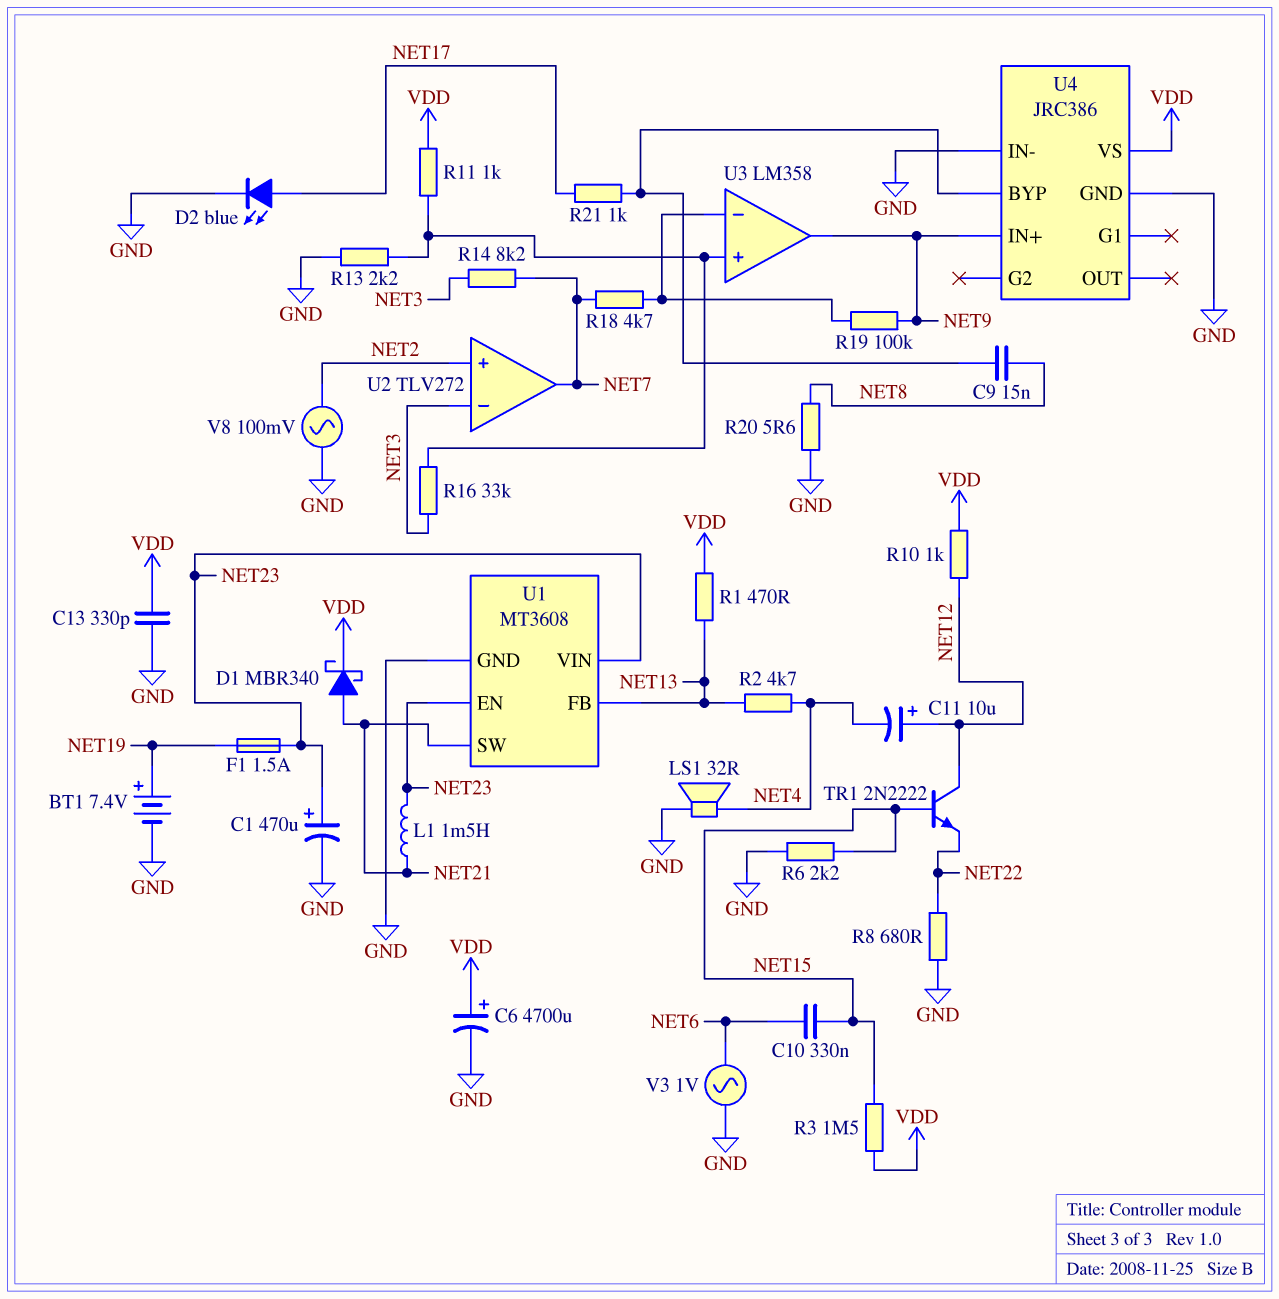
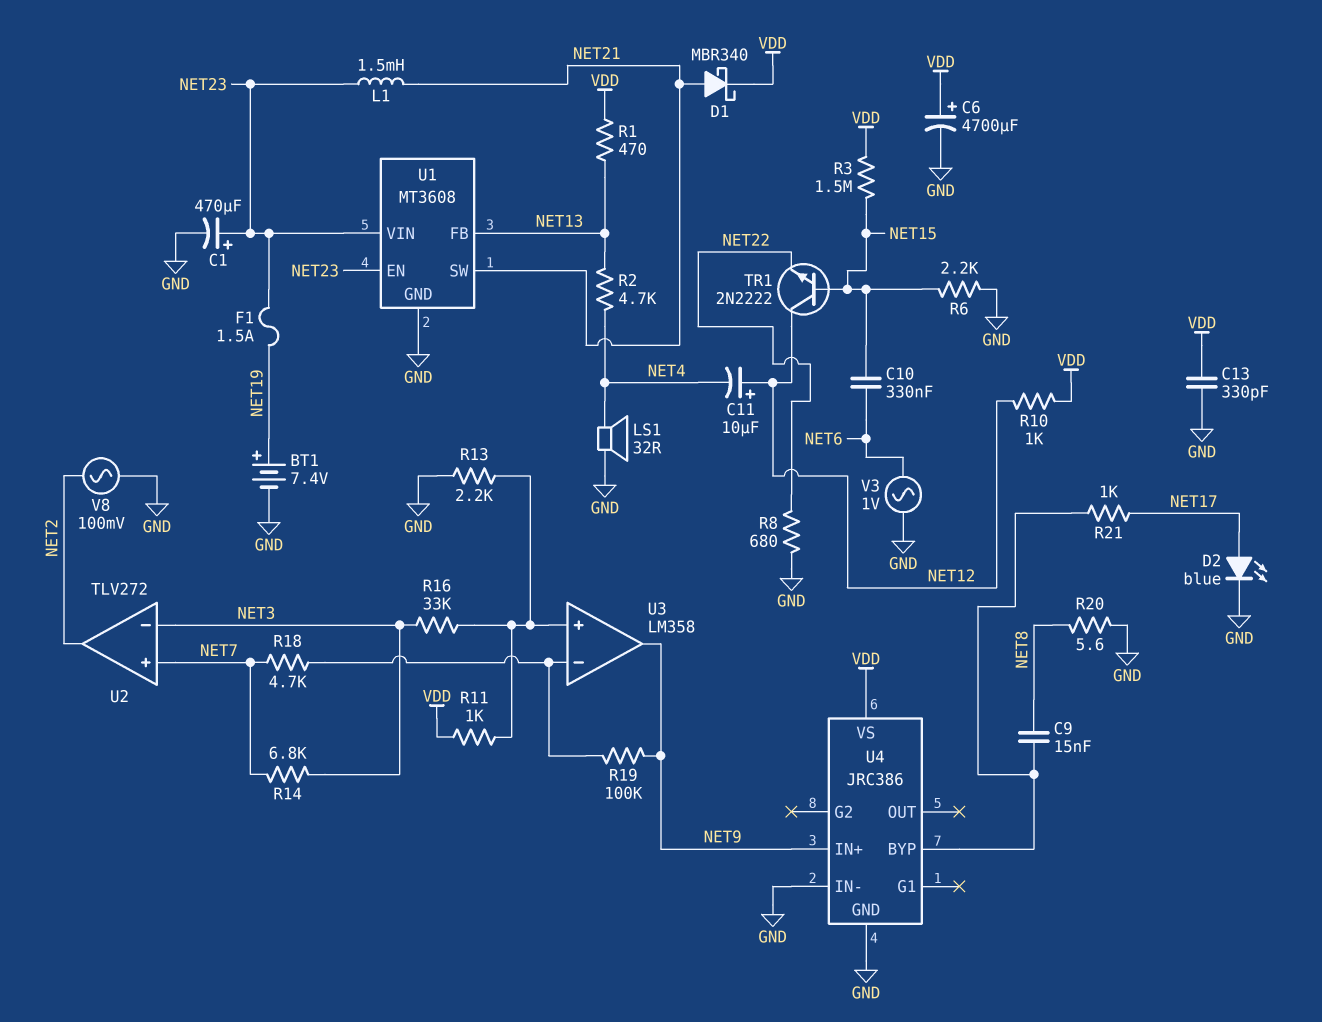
R14: 8.2k (NET3, NET7) -> 6.8k (NET3, NET7)
U2 pin in+: NET2 -> NET7
U2 pin out: NET7 -> NET2

